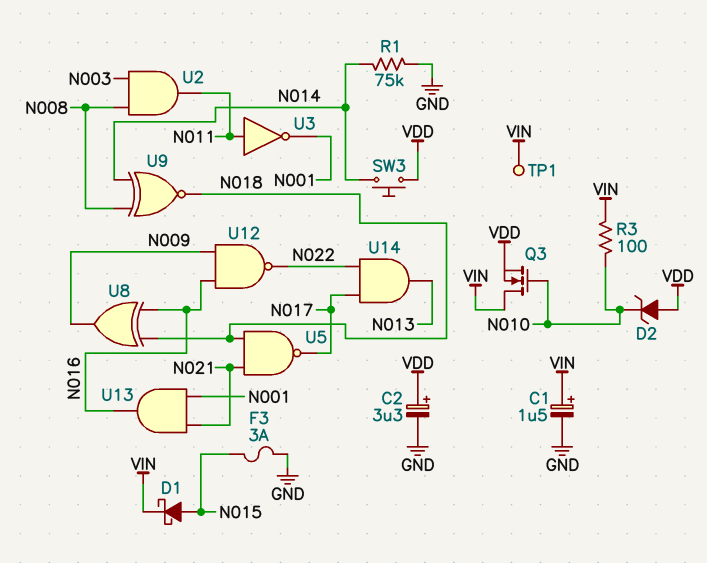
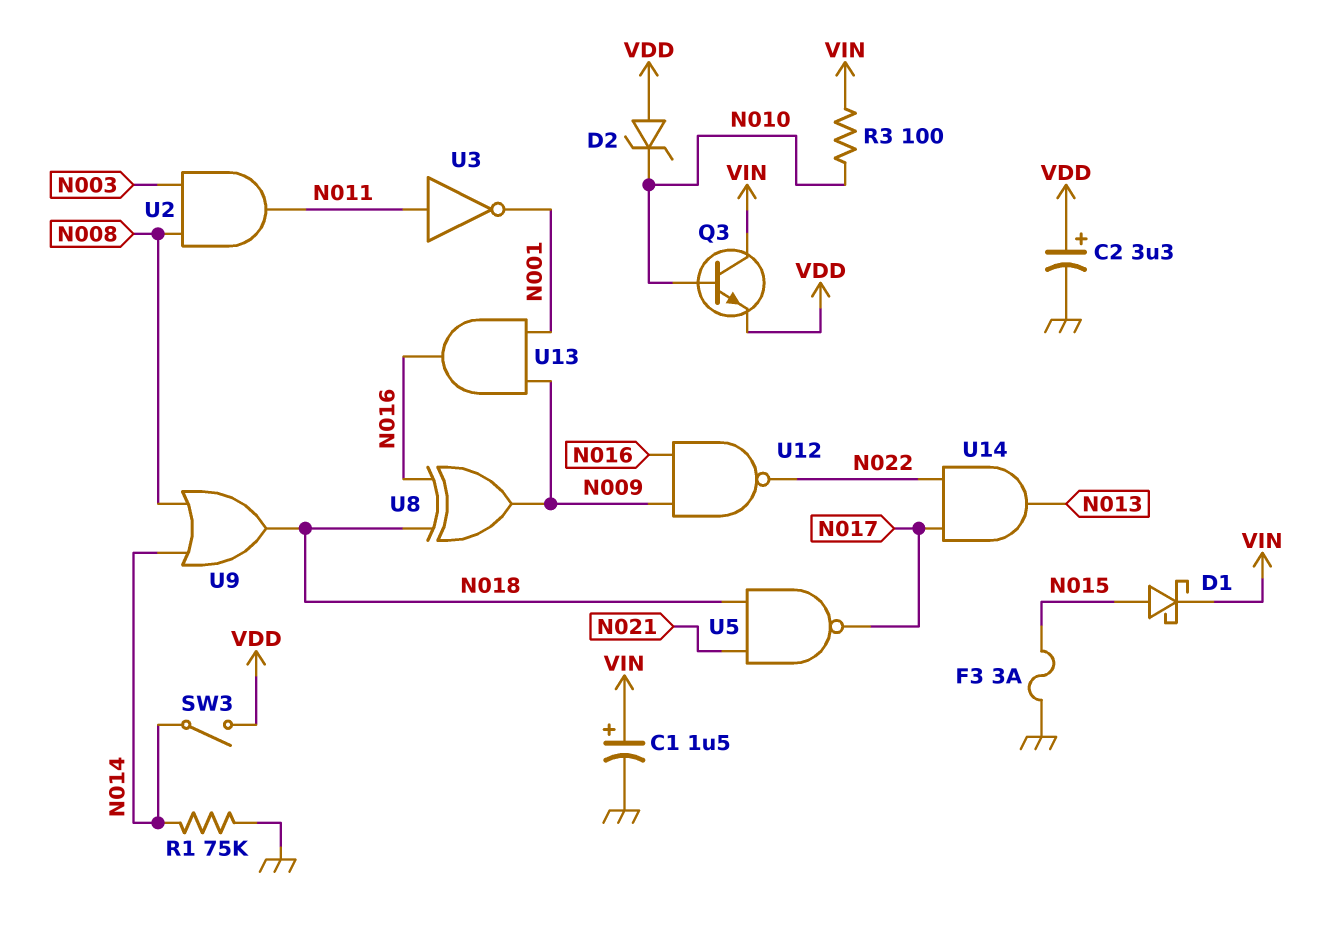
Q3: NMOS (G N010, D VIN, S VDD) -> NPN (B N010, C VIN, E VDD)
SW3: button (N014, VDD) -> switch (N014, VDD)
TP1: test point (VIN) -> none
U9: XNOR (in N008, in N014, out N018) -> OR (in N008, in N014, out N018)
U13: AND (in N001, in N021, out N016) -> AND (in N001, in N009, out N016)

